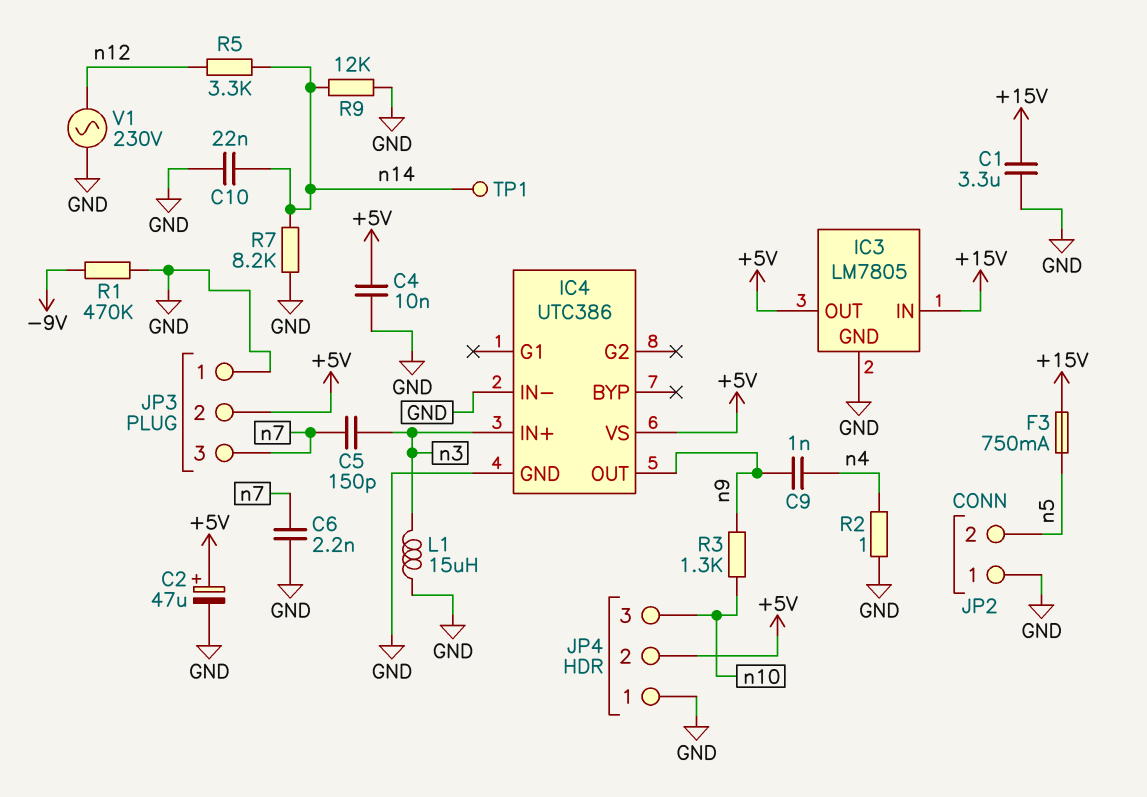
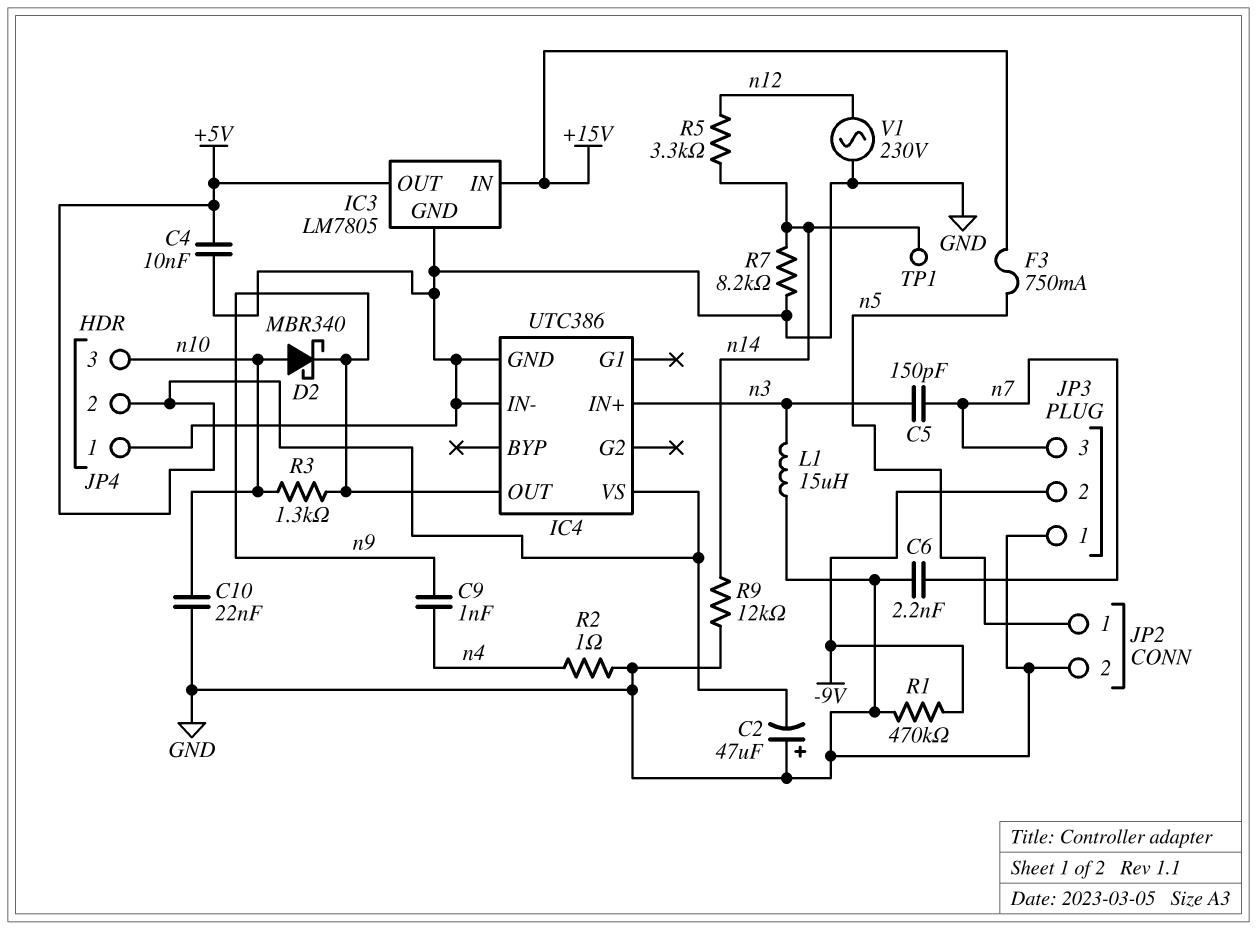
C1: 3.3uF (+15V, GND) -> none
C2: 47uF (plus +5V, minus GND) -> 47uF (plus GND, minus +5V)
C10: 22nF (GND, n14) -> 22nF (GND, n10)
D2: none -> schottky MBR340 (A n10, K n9)
JP2 pin 1: GND -> n5
JP2 pin 2: n5 -> GND
JP3 pin 2: +5V -> -9V

